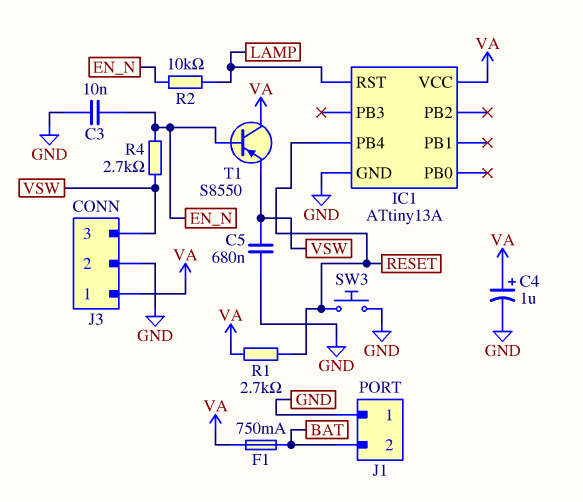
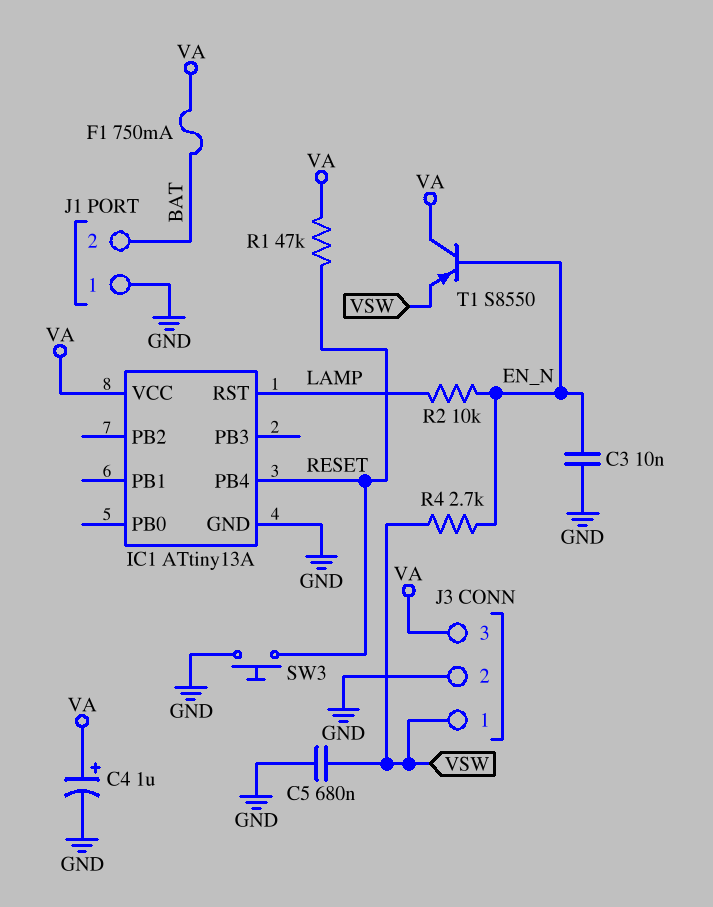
J3 pin 1: VA -> VSW
J3 pin 3: VSW -> VA
R1: 2.7k (RESET, VA) -> 47k (RESET, VA)

